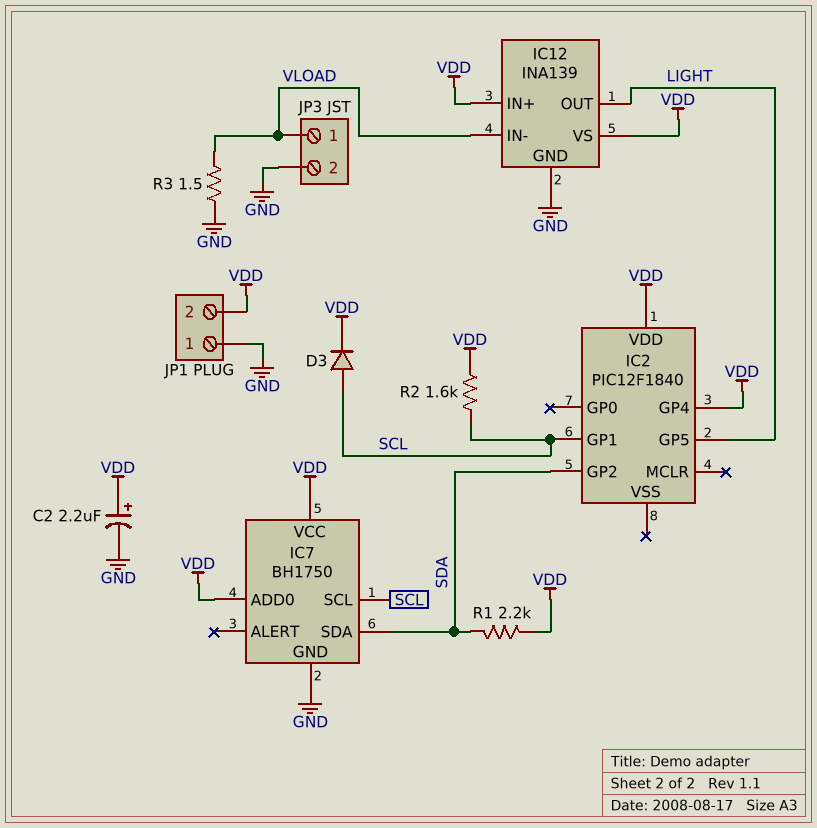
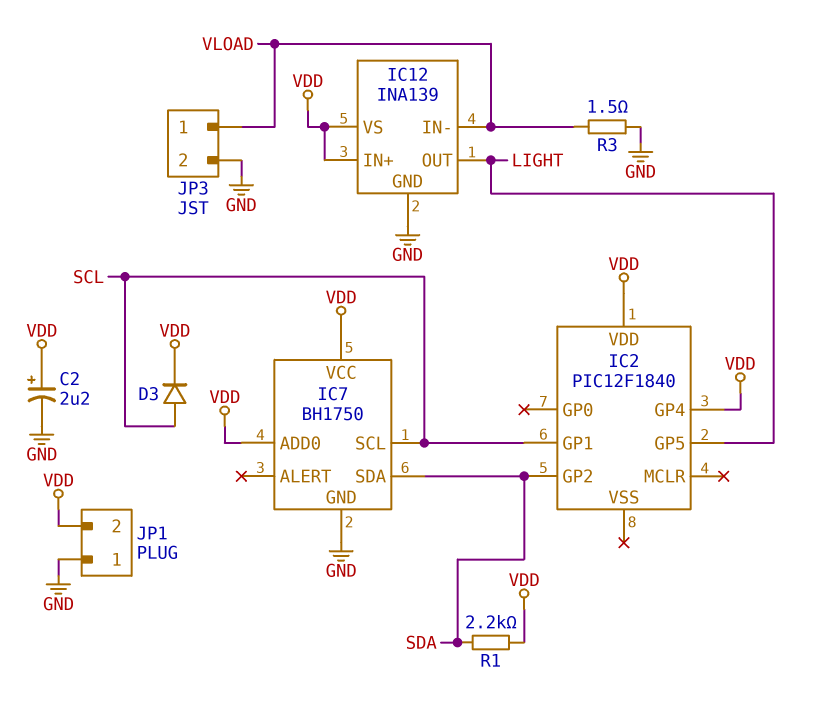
R2: 1.6k (SCL, VDD) -> none

